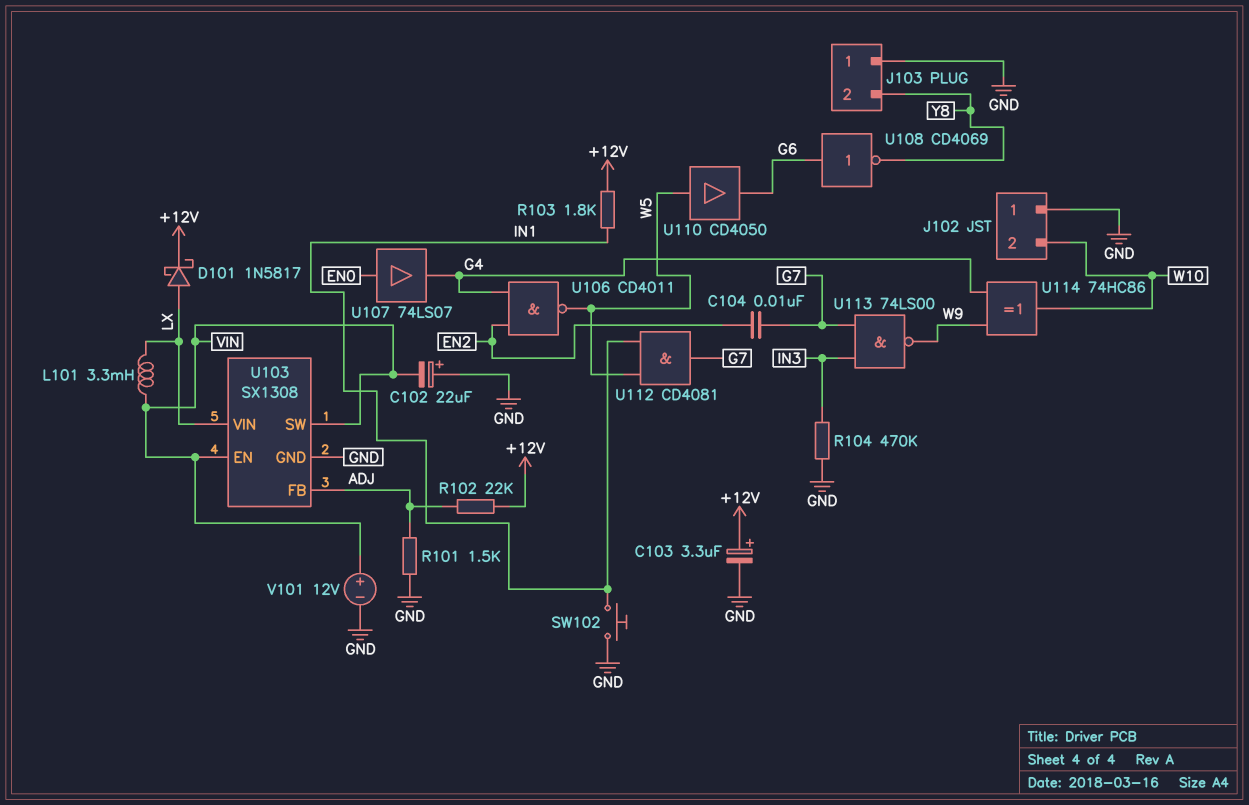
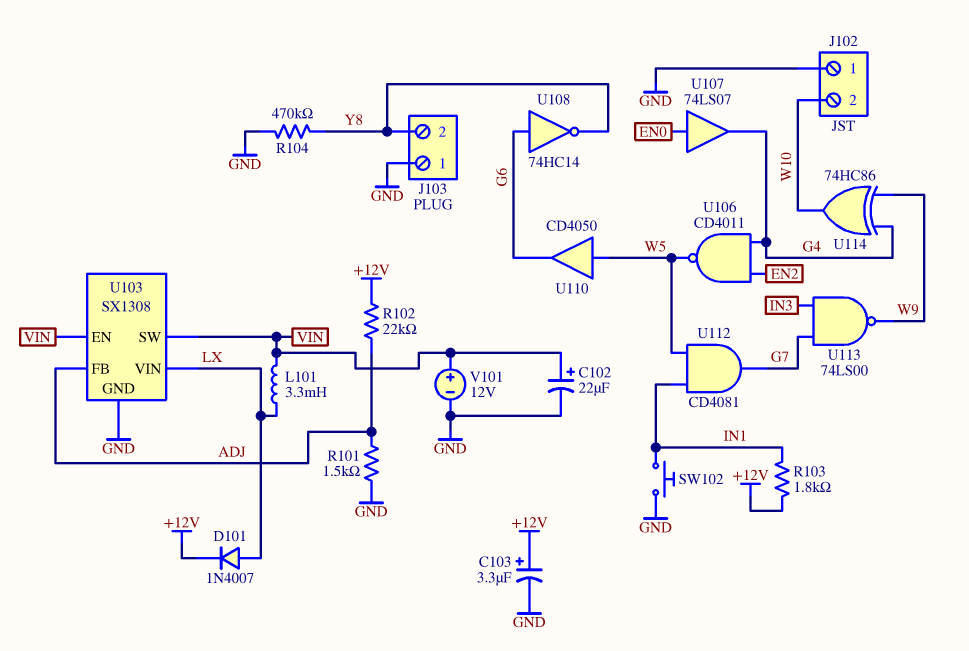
C102: 22uF (plus GND, minus VIN) -> 22uF (plus VIN, minus GND)
C104: 10nF (EN2, G7) -> none
D101: schottky 1N5817 (A LX, K +12V) -> diode 1N4007 (A LX, K +12V)
R104: 470k (GND, IN3) -> 470k (GND, Y8)
U108: NOT CD4069 (in G6, out Y8) -> NOT 74HC14 (in G6, out Y8)

